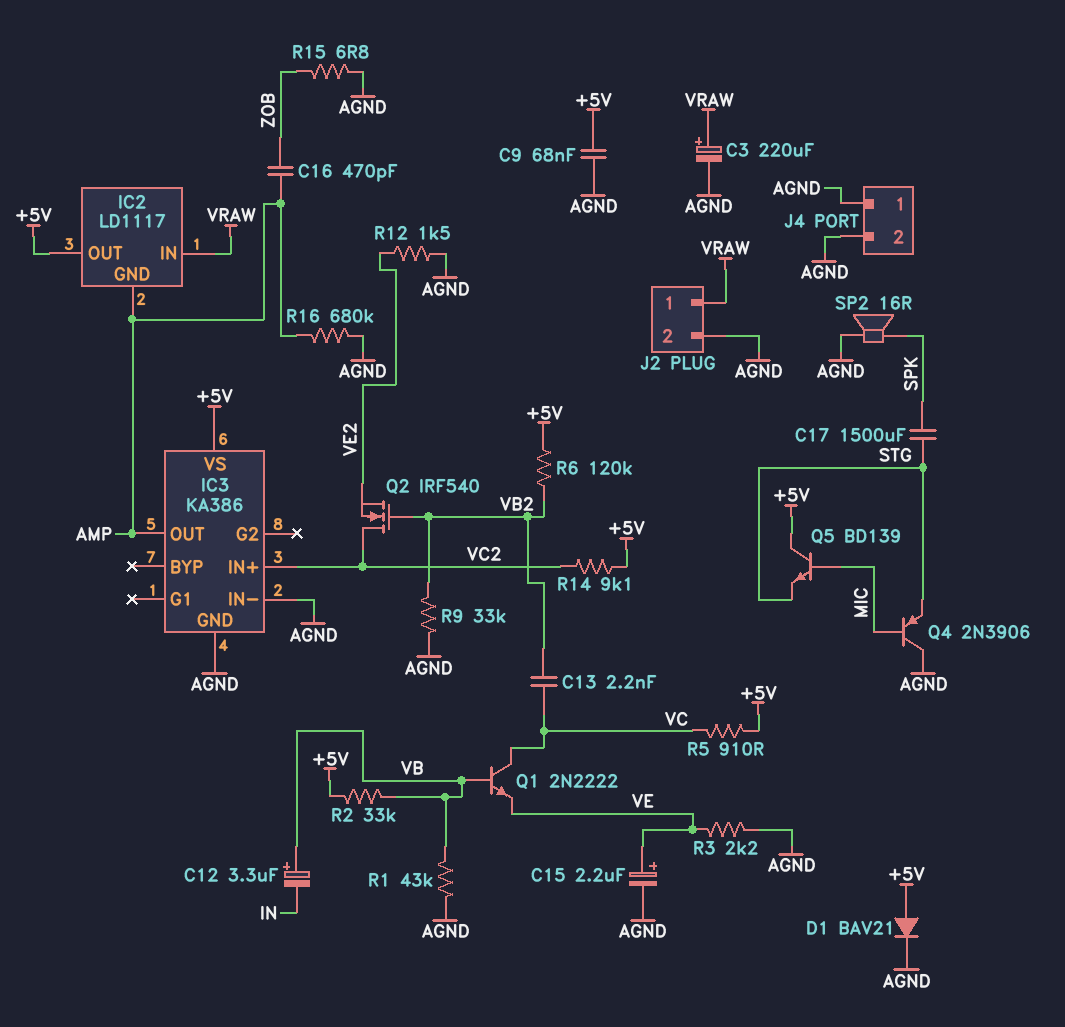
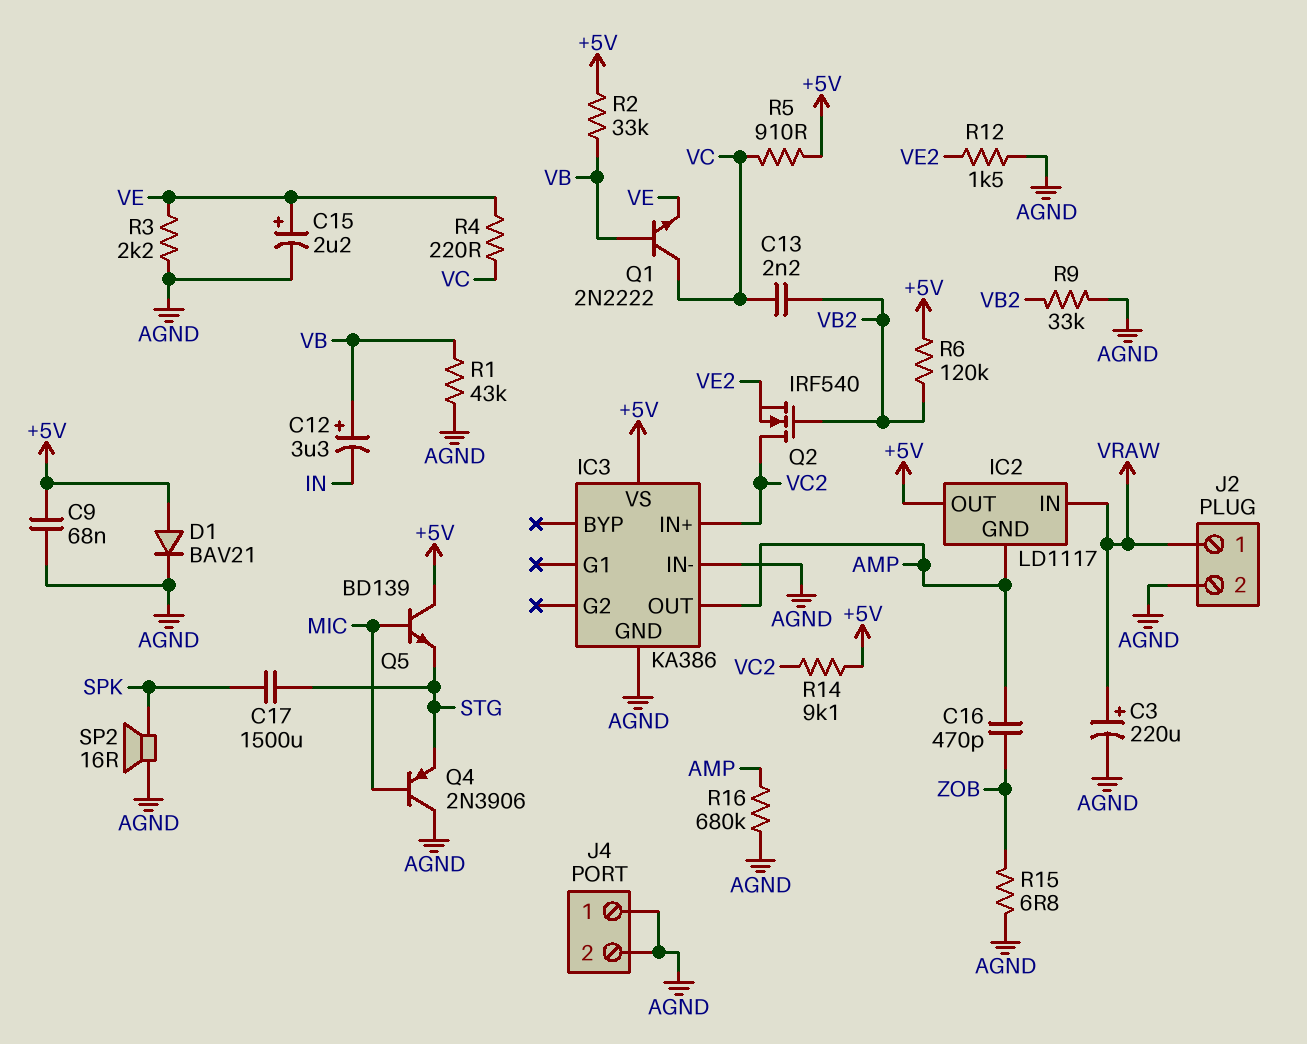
R4: none -> 220 (VC, VE)

